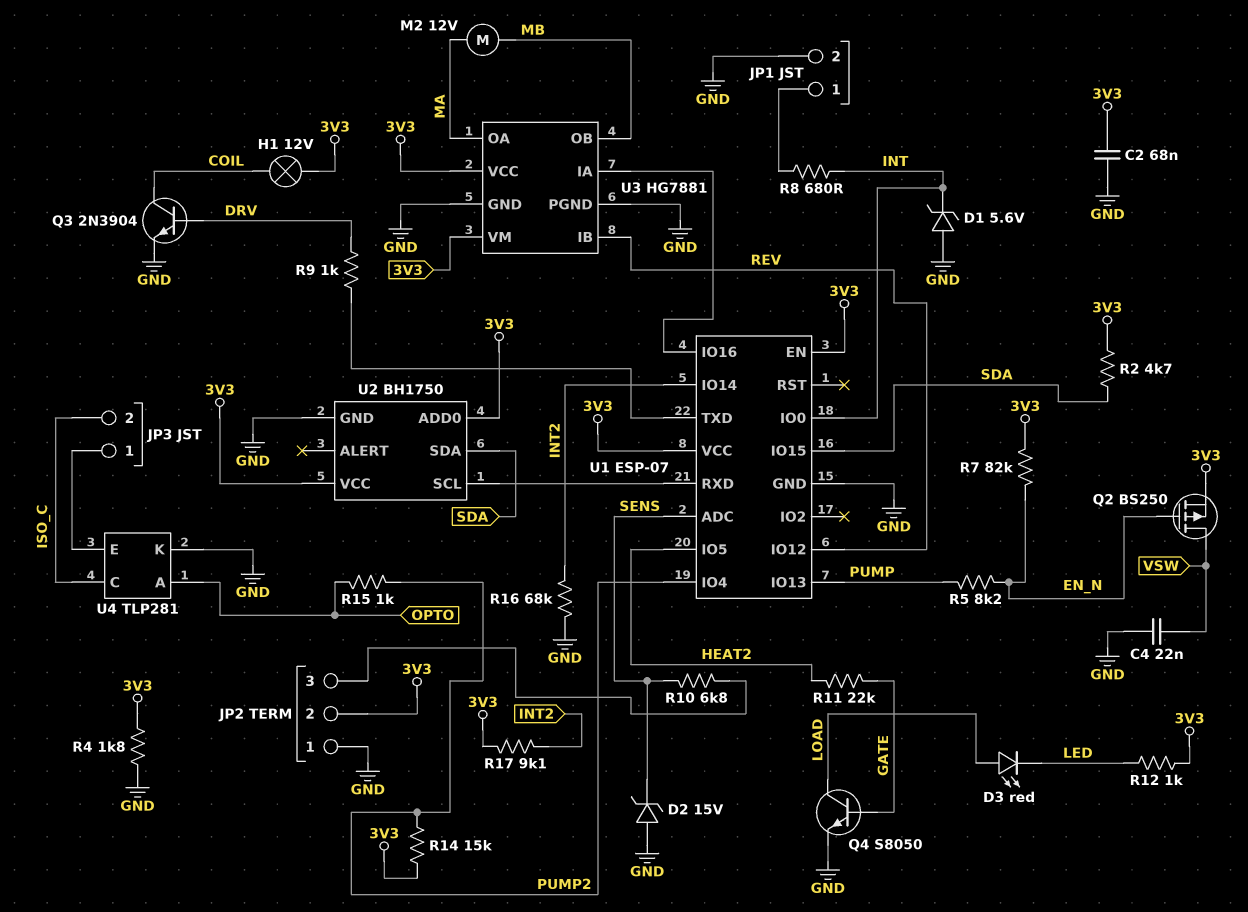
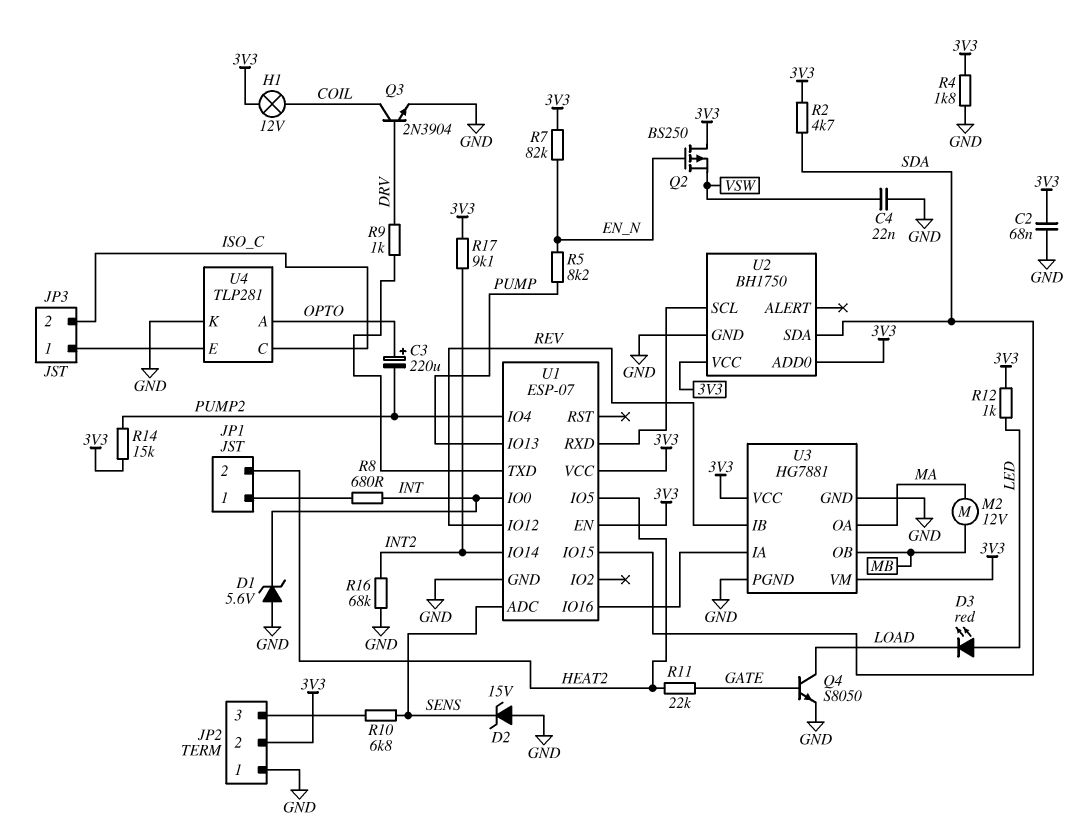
C3: none -> 220uF (plus OPTO, minus PUMP2)
D3: LED red (A LOAD, K LED) -> LED red (A LED, K LOAD)
JP1 pin 2: GND -> HEAT2
Q2: PMOS BS250 (G EN_N, D VSW, S 3V3) -> PMOS BS250 (G EN_N, D 3V3, S VSW)
R15: 1k (OPTO, PUMP2) -> none

